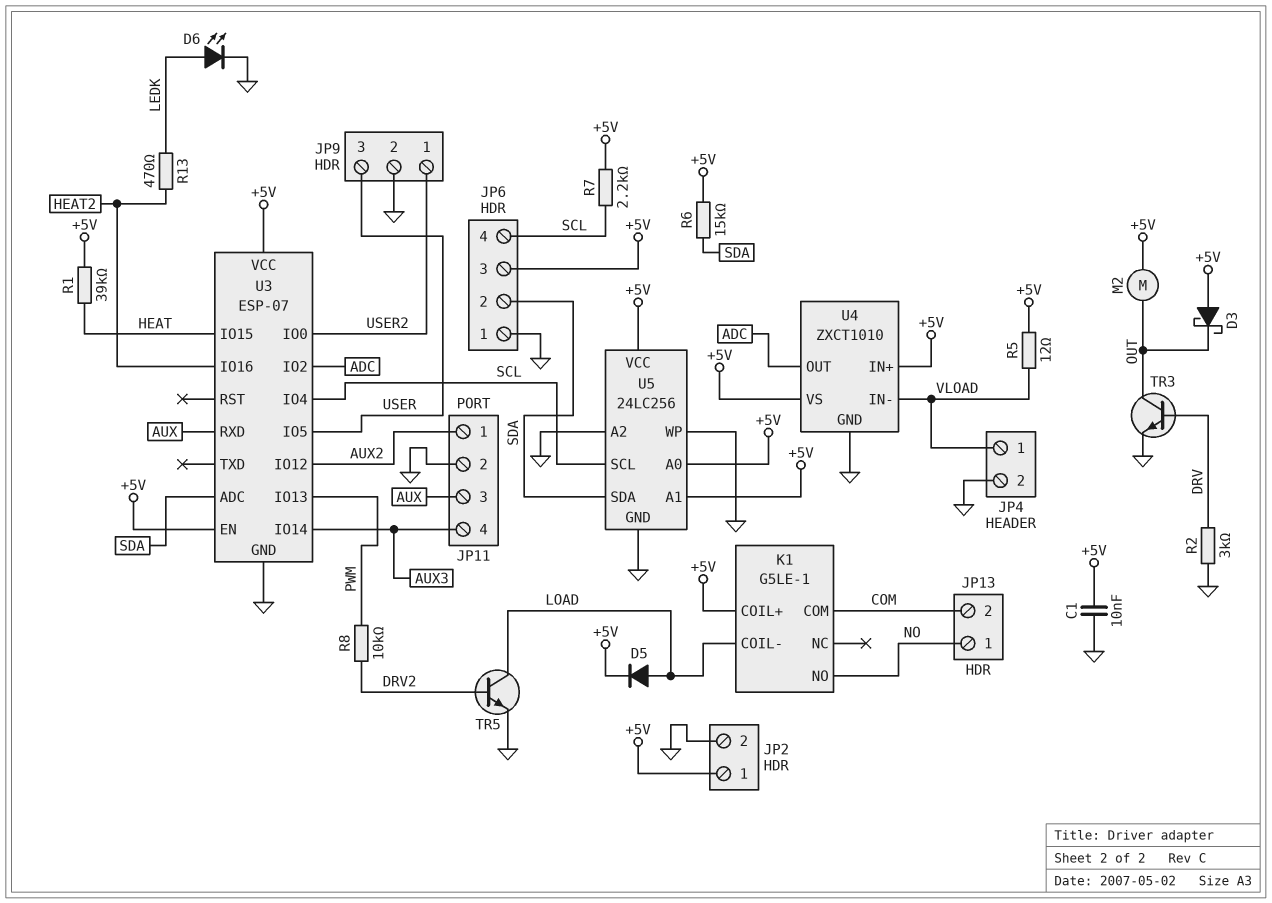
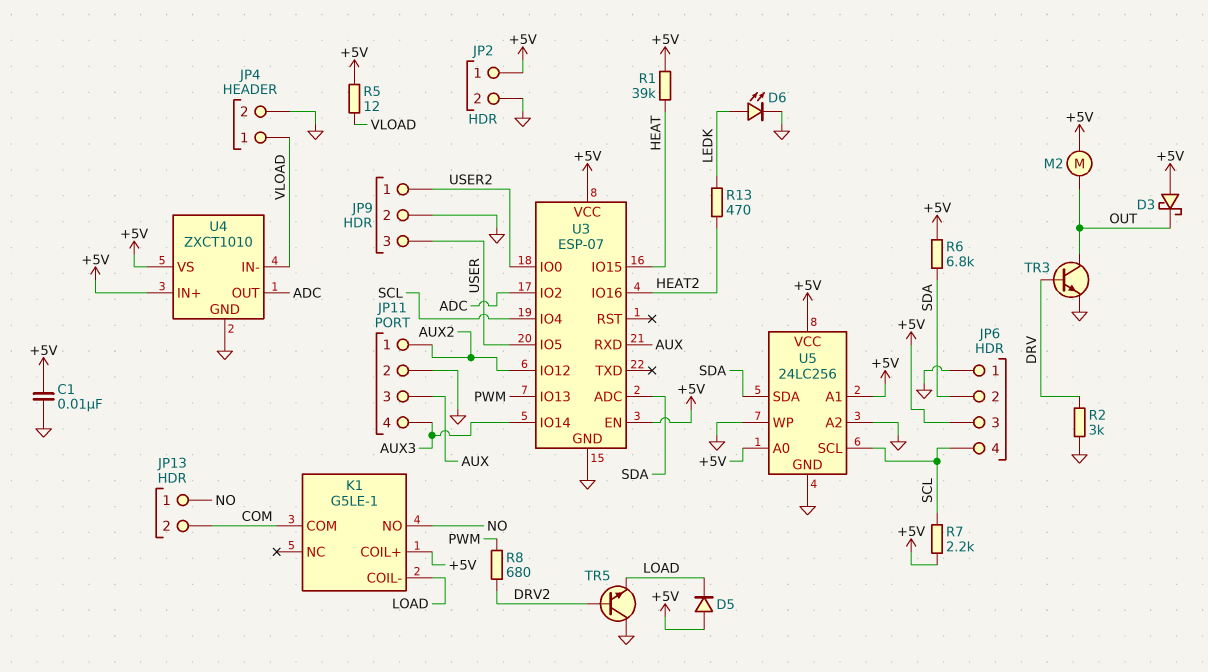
D5: diode (A LOAD, K +5V) -> diode (A +5V, K LOAD)
R6: 15k (+5V, SDA) -> 6.8k (+5V, SDA)
R8: 10k (DRV2, PWM) -> 680 (DRV2, PWM)
TR5: NPN (B DRV2, C LOAD, E GND) -> NPN (B DRV2, C GND, E LOAD)

